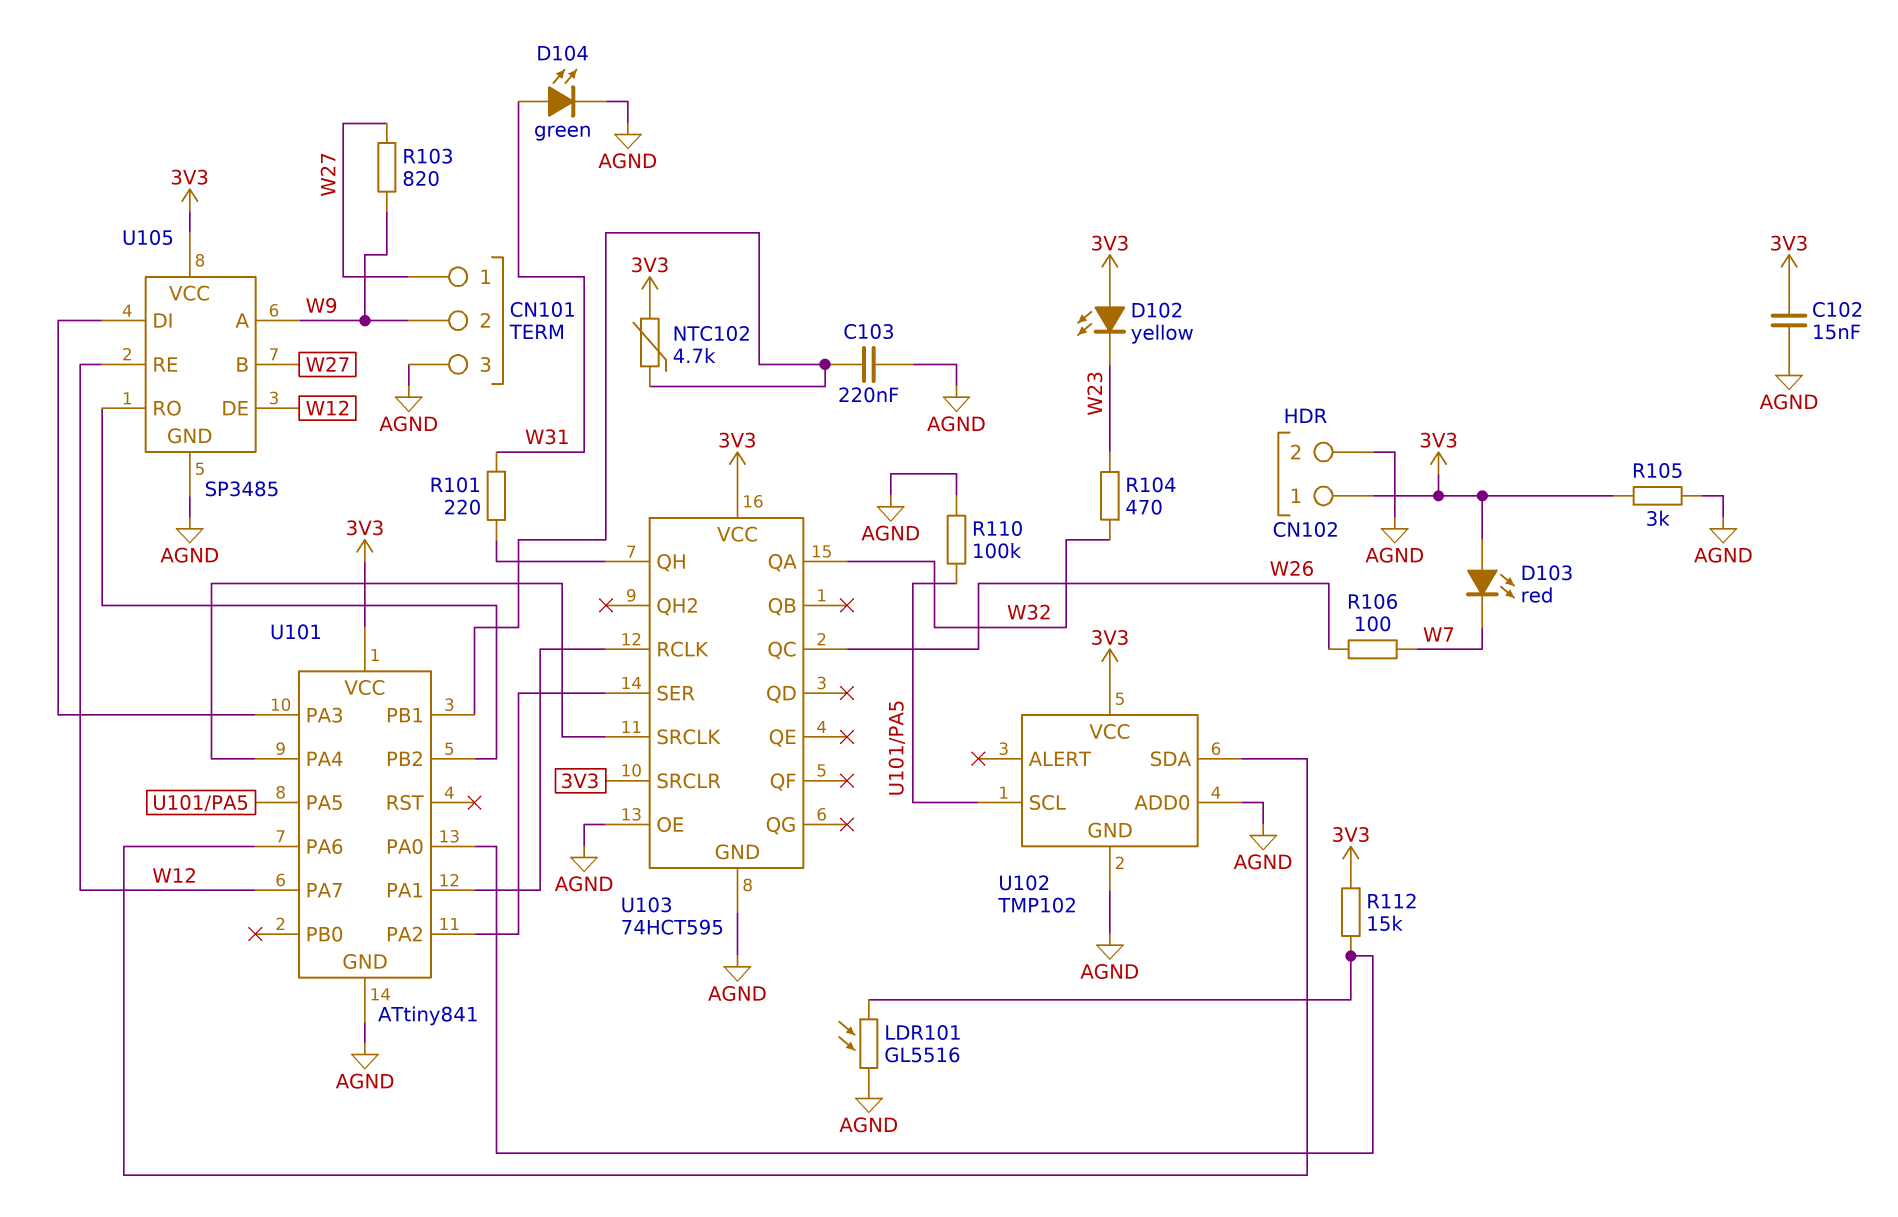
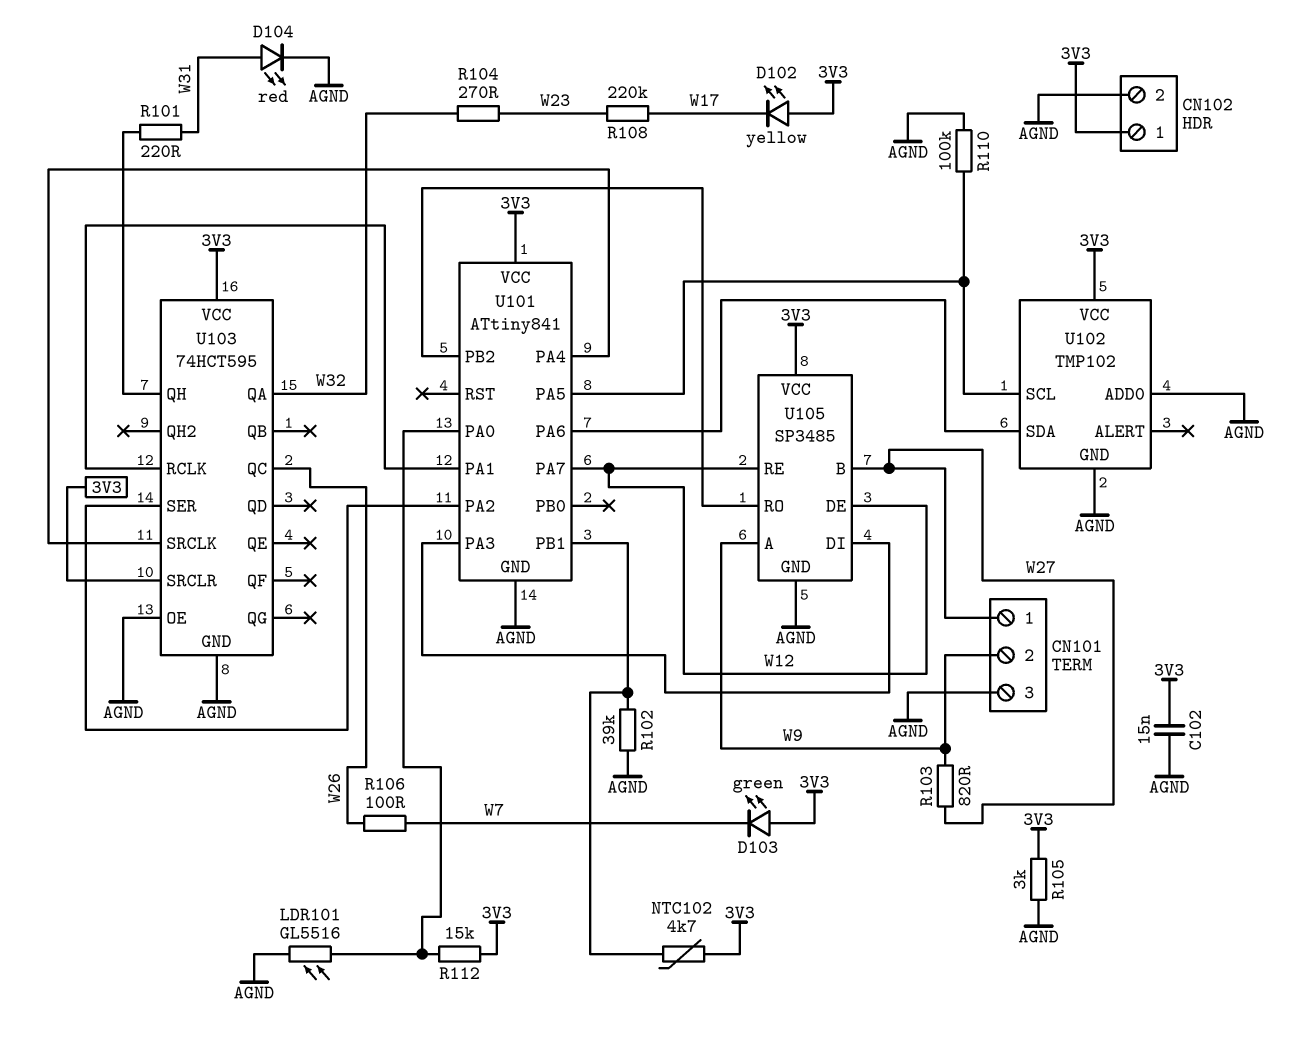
C103: 220nF (AGND, U101/PB1) -> none
D102: LED yellow (A 3V3, K W23) -> LED yellow (A 3V3, K W17)
D103: LED red (A 3V3, K W7) -> LED green (A 3V3, K W7)
D104: LED green (A W31, K AGND) -> LED red (A W31, K AGND)
R102: none -> 39k (AGND, U101/PB1)
R104: 470 (W23, W32) -> 270 (W23, W32)
R108: none -> 220k (W17, W23)

